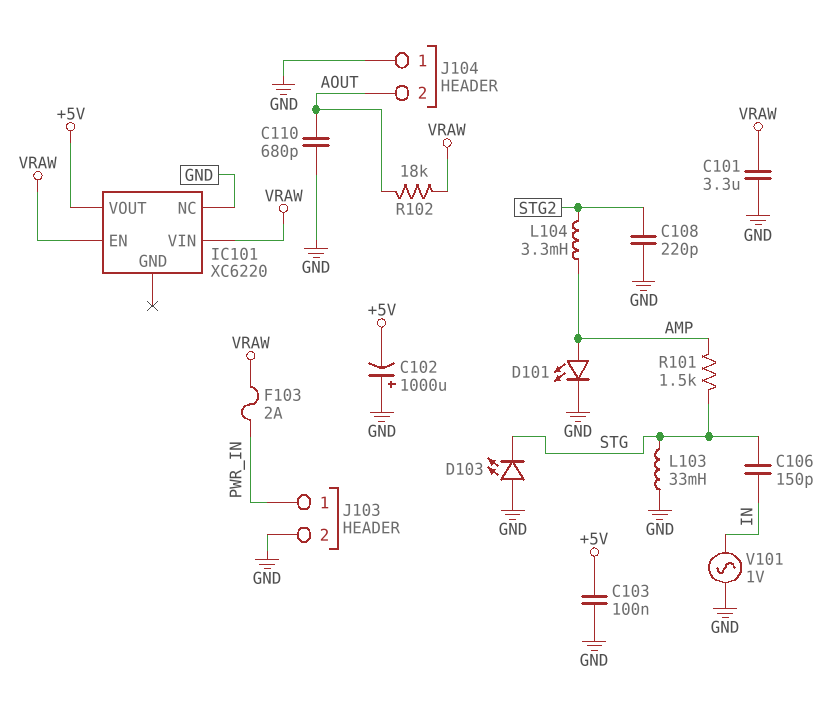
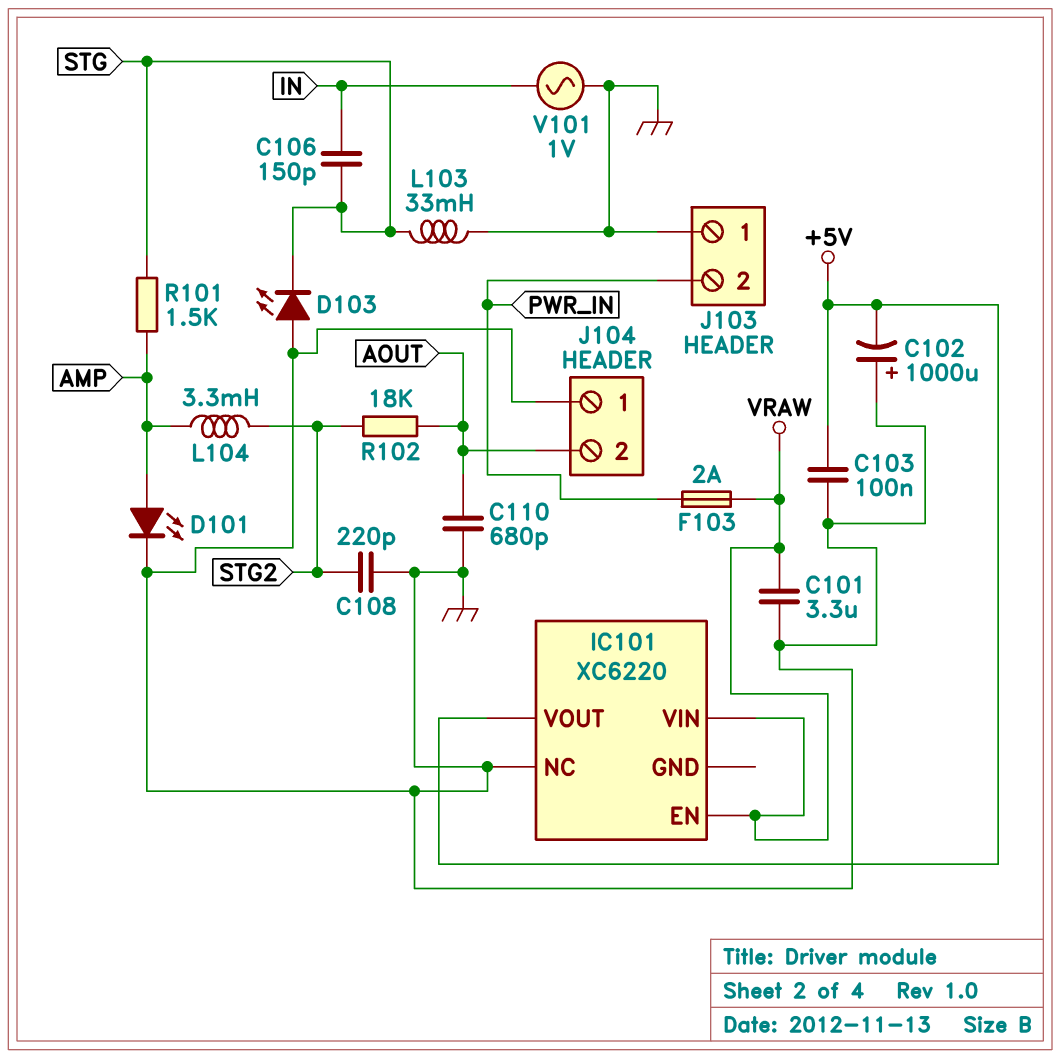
J103 pin 1: PWR_IN -> GND
J103 pin 2: GND -> PWR_IN
R102: 18k (AOUT, VRAW) -> 18k (AOUT, STG2)

